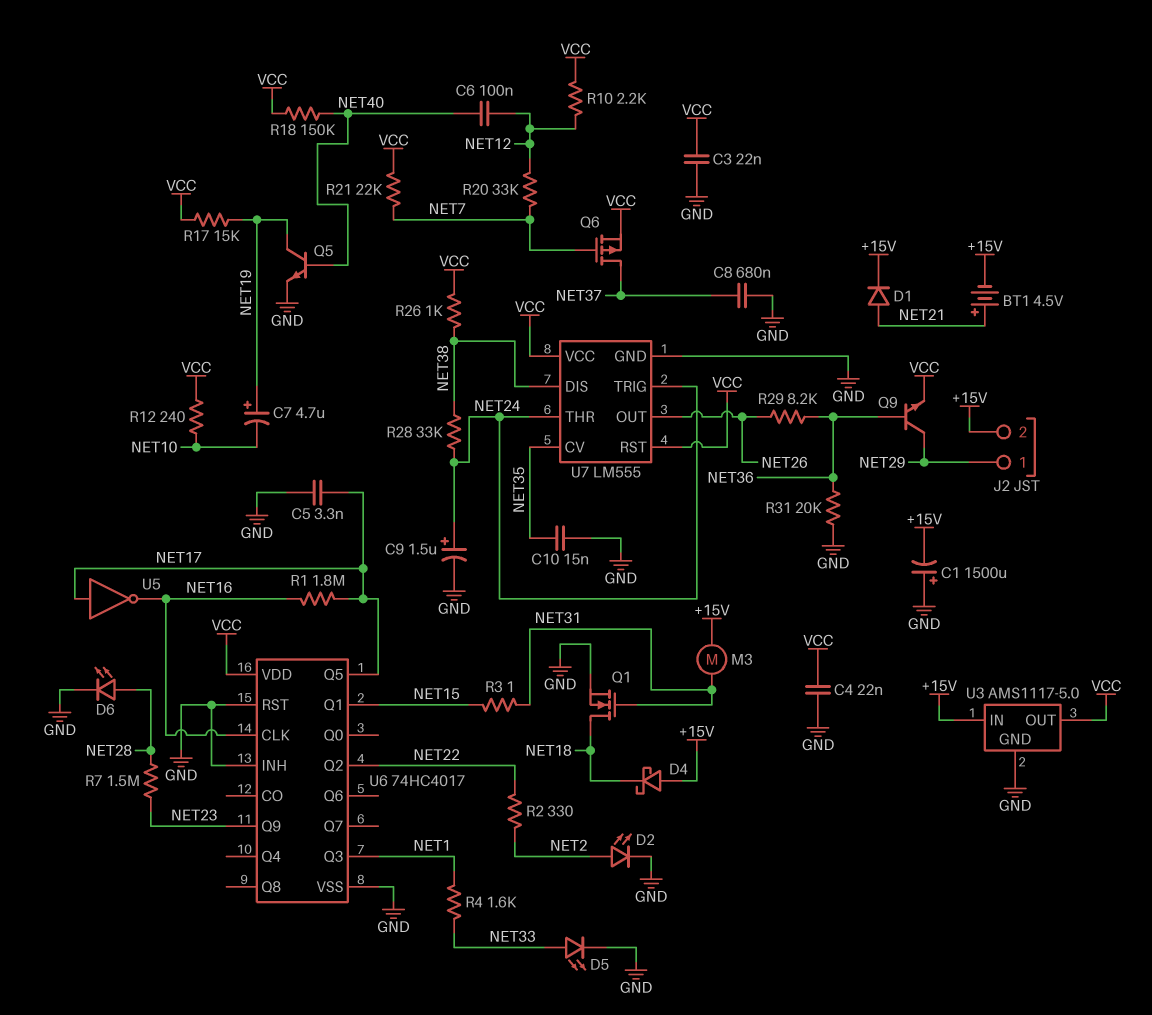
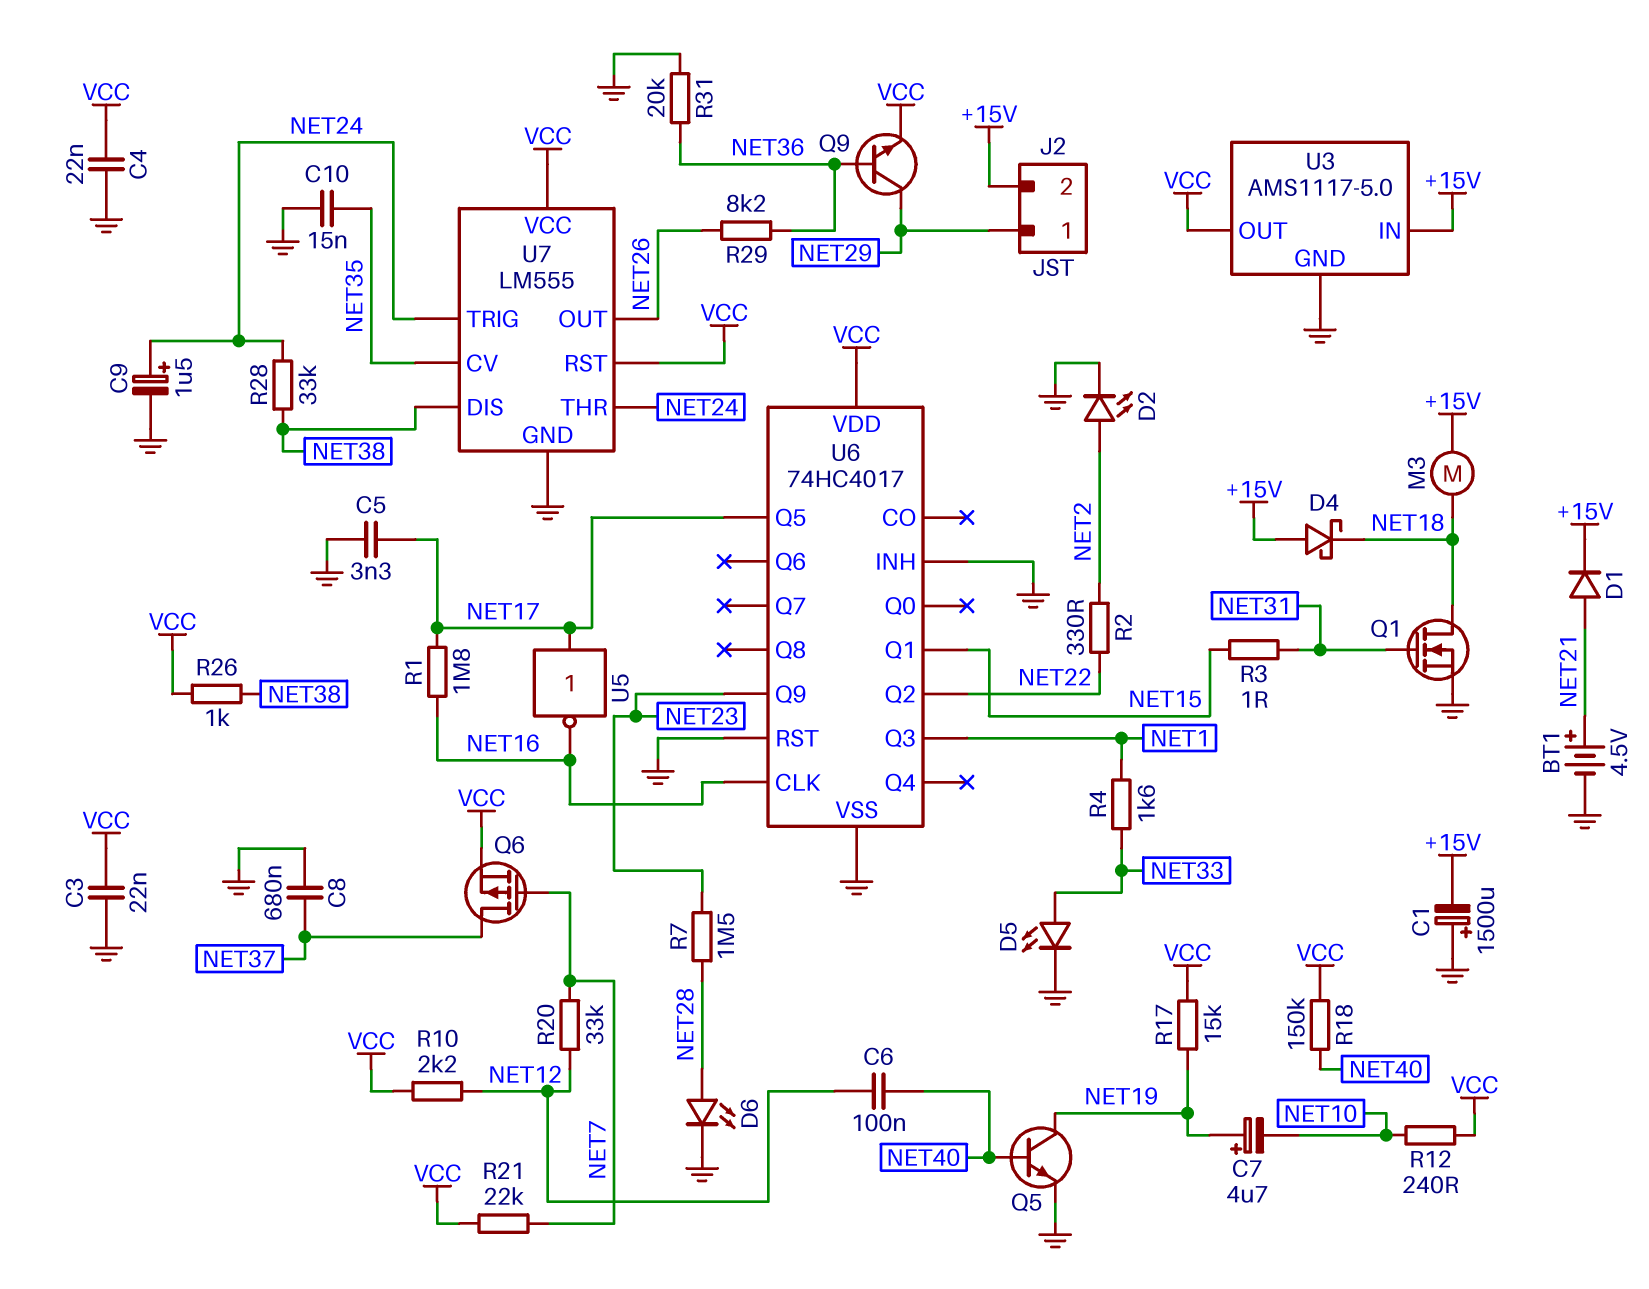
BT1: 4.5V (plus NET21, minus +15V) -> 4.5V (plus NET21, minus GND)
M3: motor (+15V, NET31) -> motor (+15V, NET18)

